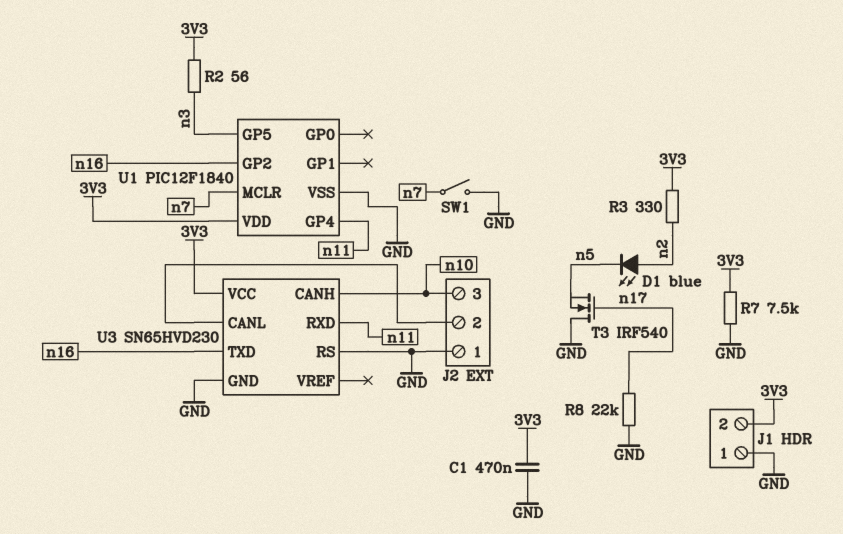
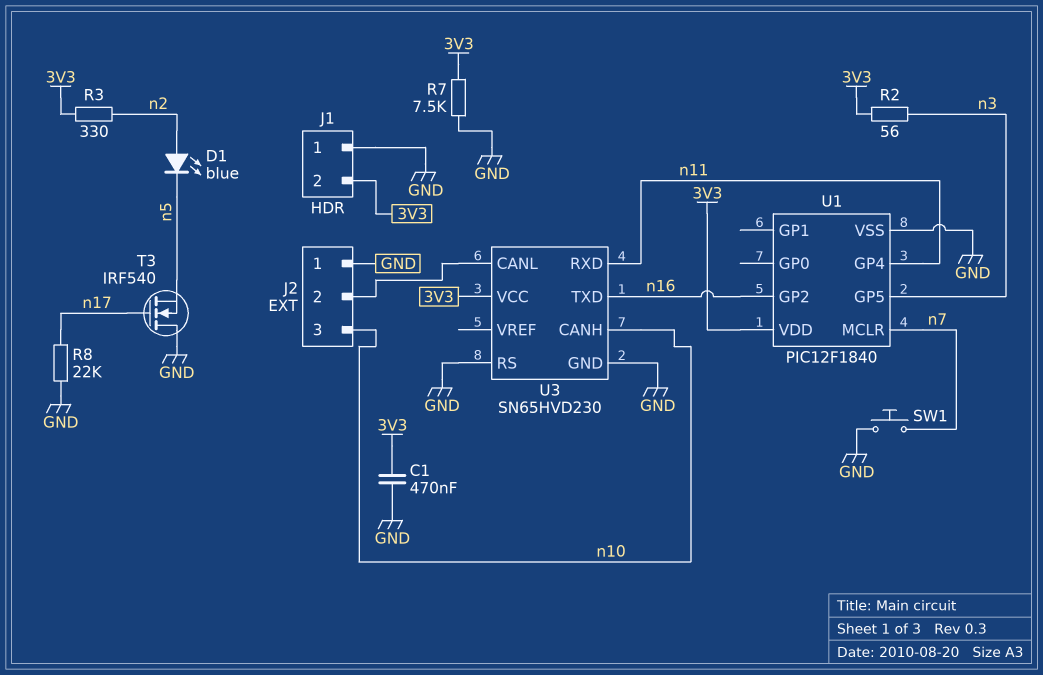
SW1: switch (GND, n7) -> button (GND, n7)

